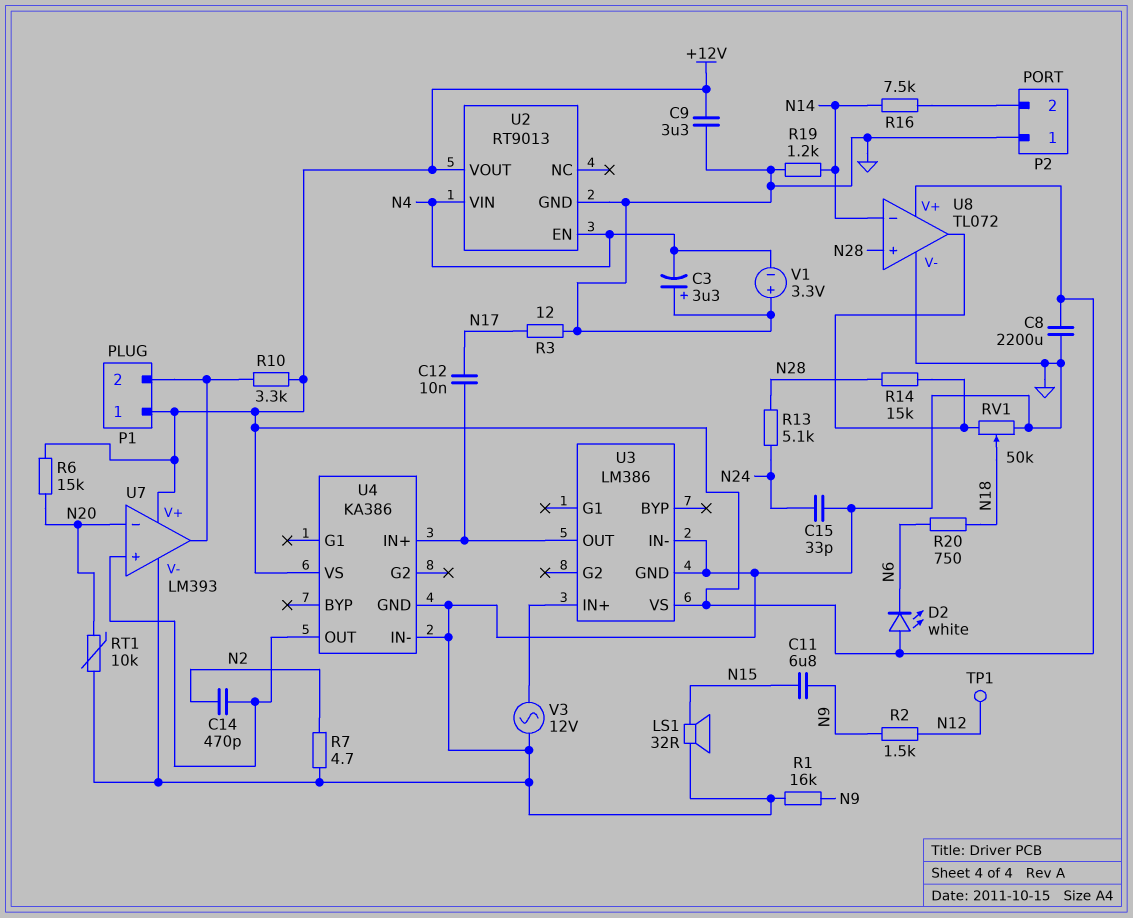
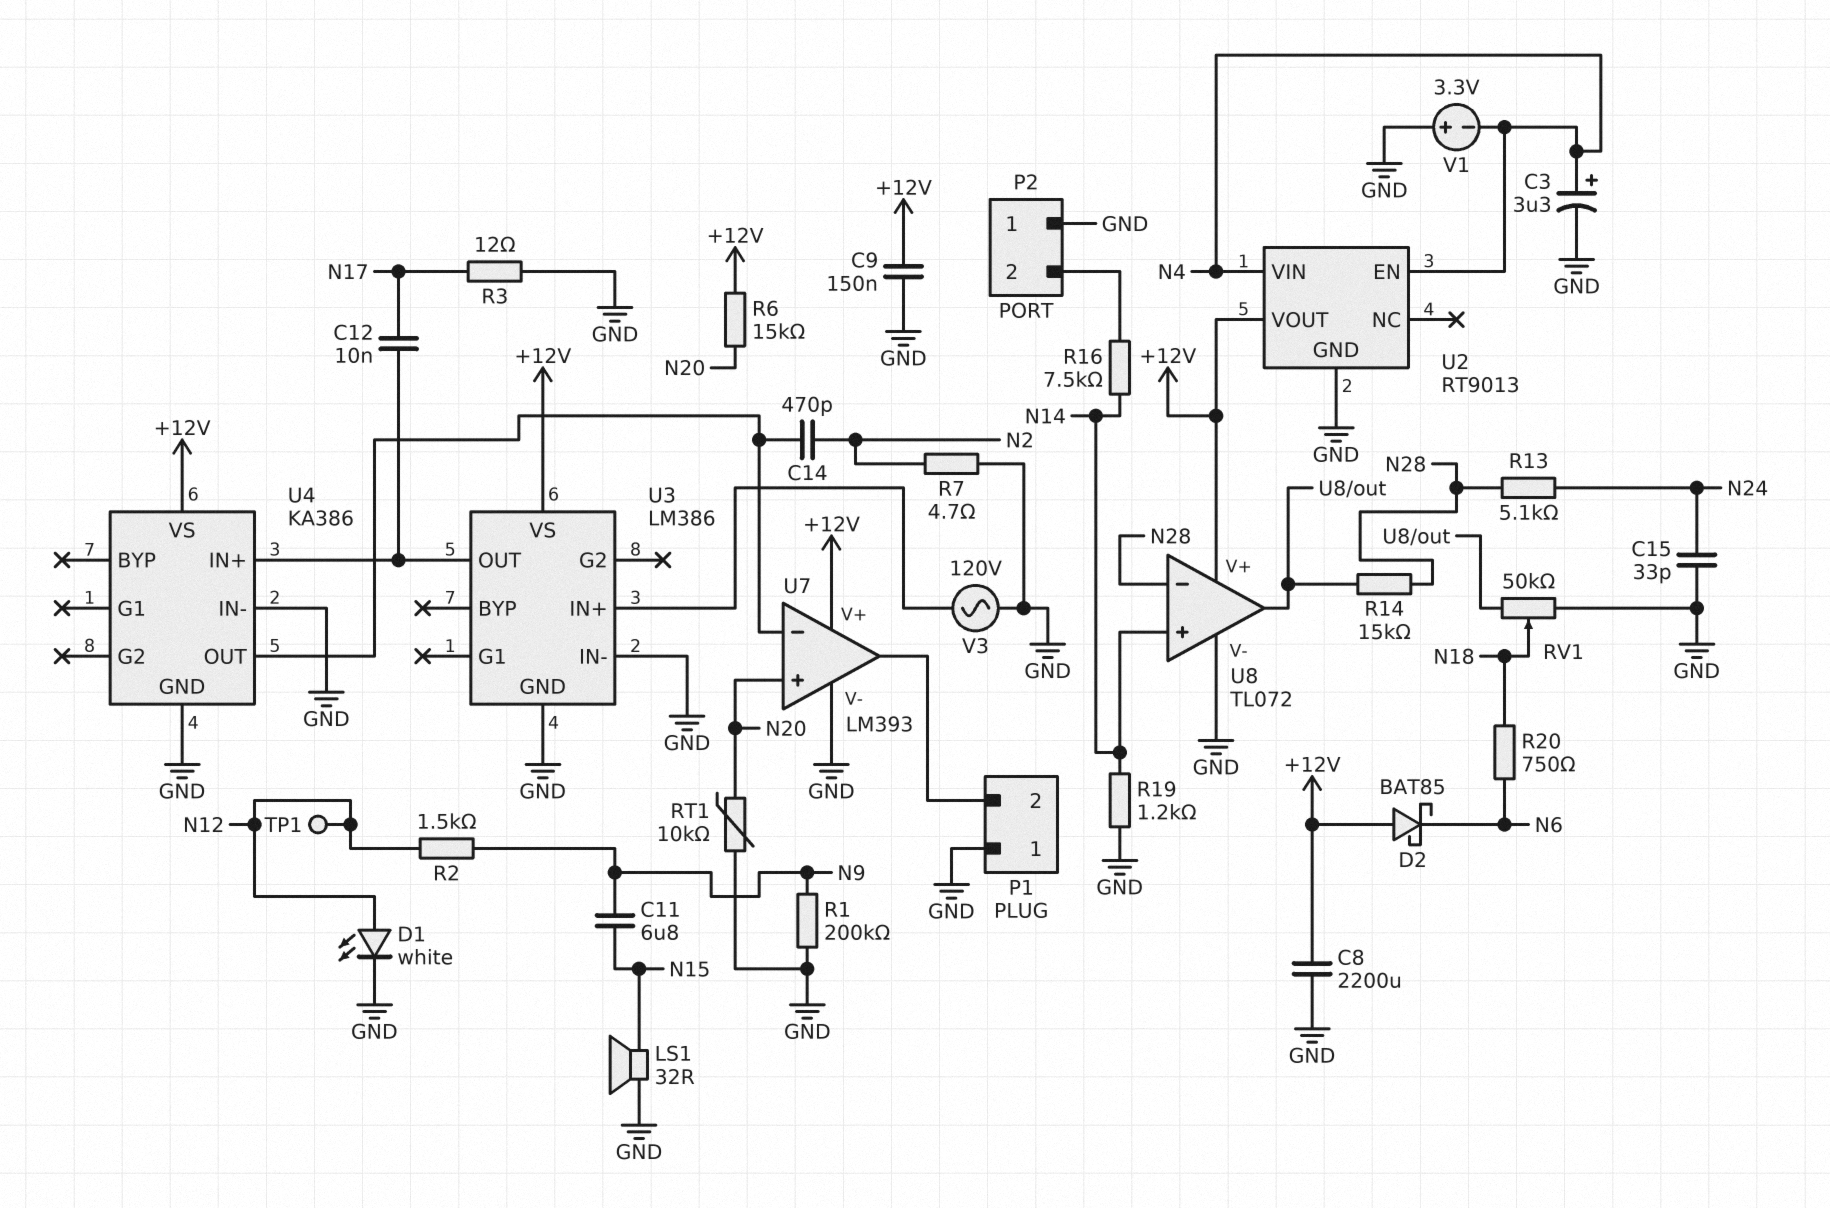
C3: 3.3uF (plus GND, minus N4) -> 3.3uF (plus N4, minus GND)
C9: 3.3uF (+12V, GND) -> 150nF (+12V, GND)
D1: none -> LED white (A N12, K GND)
D2: LED white (A +12V, K N6) -> schottky BAT85 (A +12V, K N6)
P1 pin 1: +12V -> GND
R1: 16k (GND, N9) -> 200k (GND, N9)
R10: 3.3k (+12V, P1/2) -> none
U7 pin in+: U4/OUT -> N20
U7 pin in-: N20 -> U4/OUT
U8 pin in+: N28 -> N14
U8 pin in-: N14 -> N28
V3: AC 12V (GND, U3/IN+) -> AC 120V (GND, U3/IN+)

